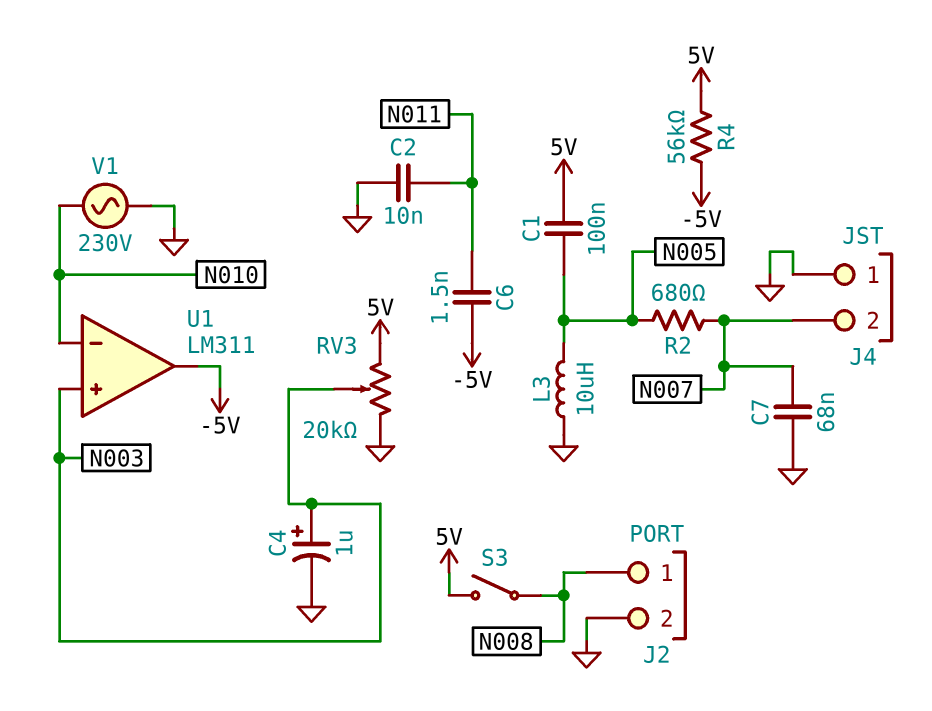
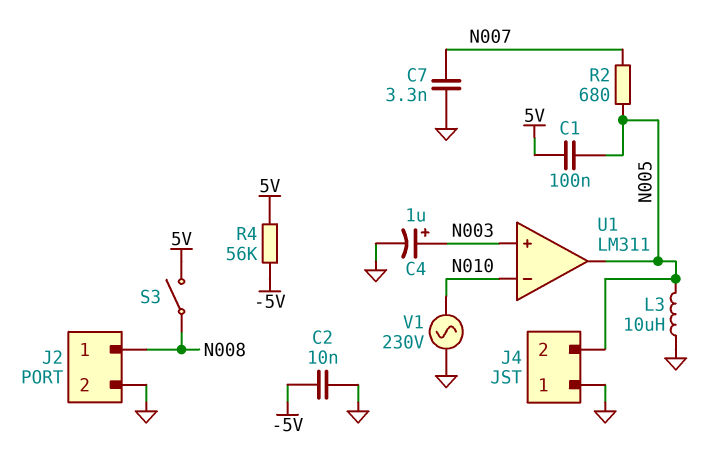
C2: 10nF (GND, N011) -> 10nF (-5V, GND)
C6: 1.5nF (-5V, N011) -> none
C7: 68nF (GND, N007) -> 3.3nF (GND, N007)
J4 pin 2: N007 -> N005
RV3: 20k (5V, GND, wiper N003) -> none
U1 pin out: -5V -> N005

